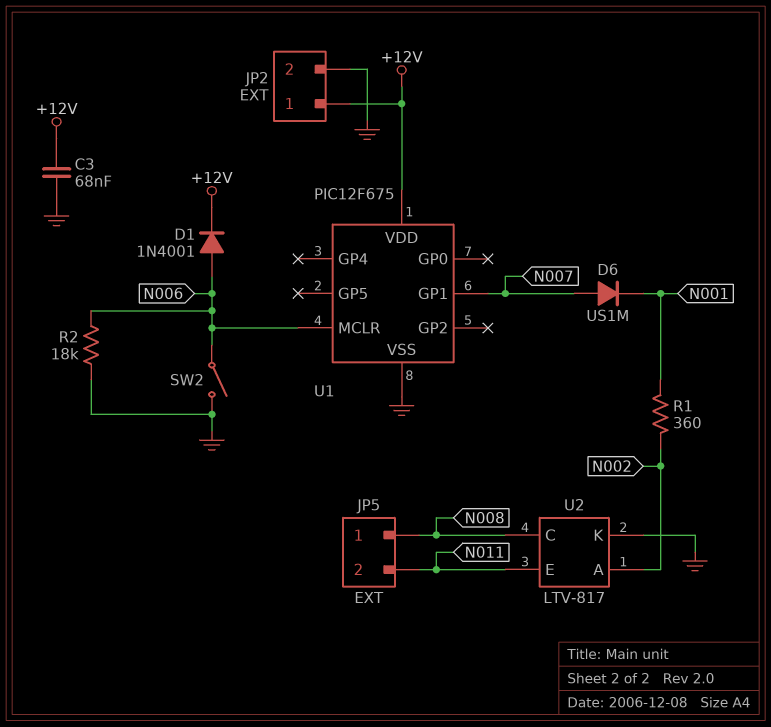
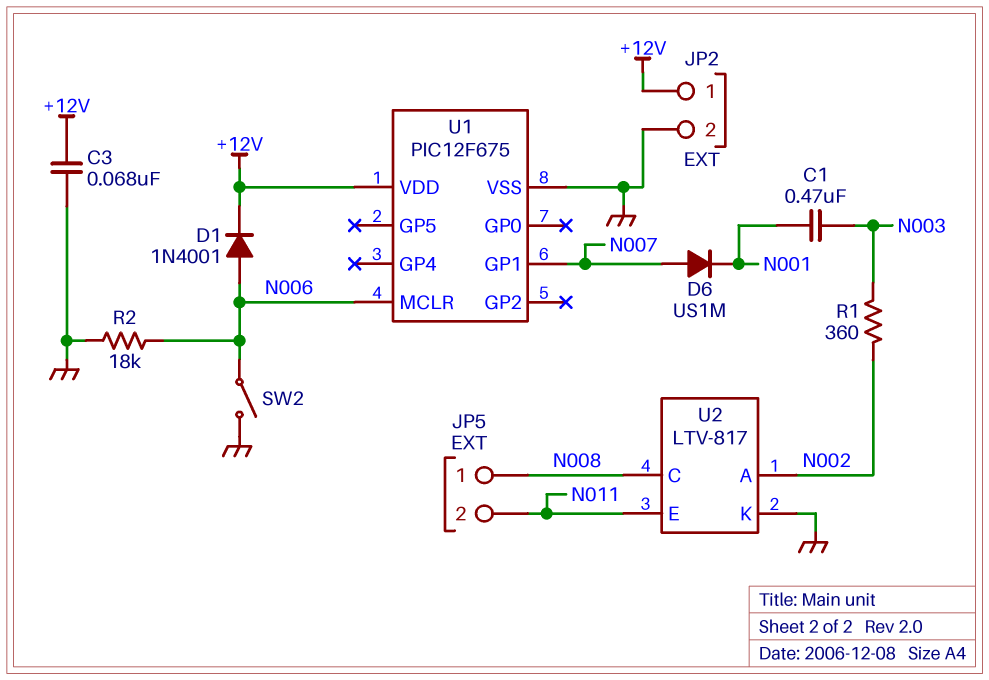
C1: none -> 470nF (N001, N003)
R1: 360 (N001, N002) -> 360 (N002, N003)

